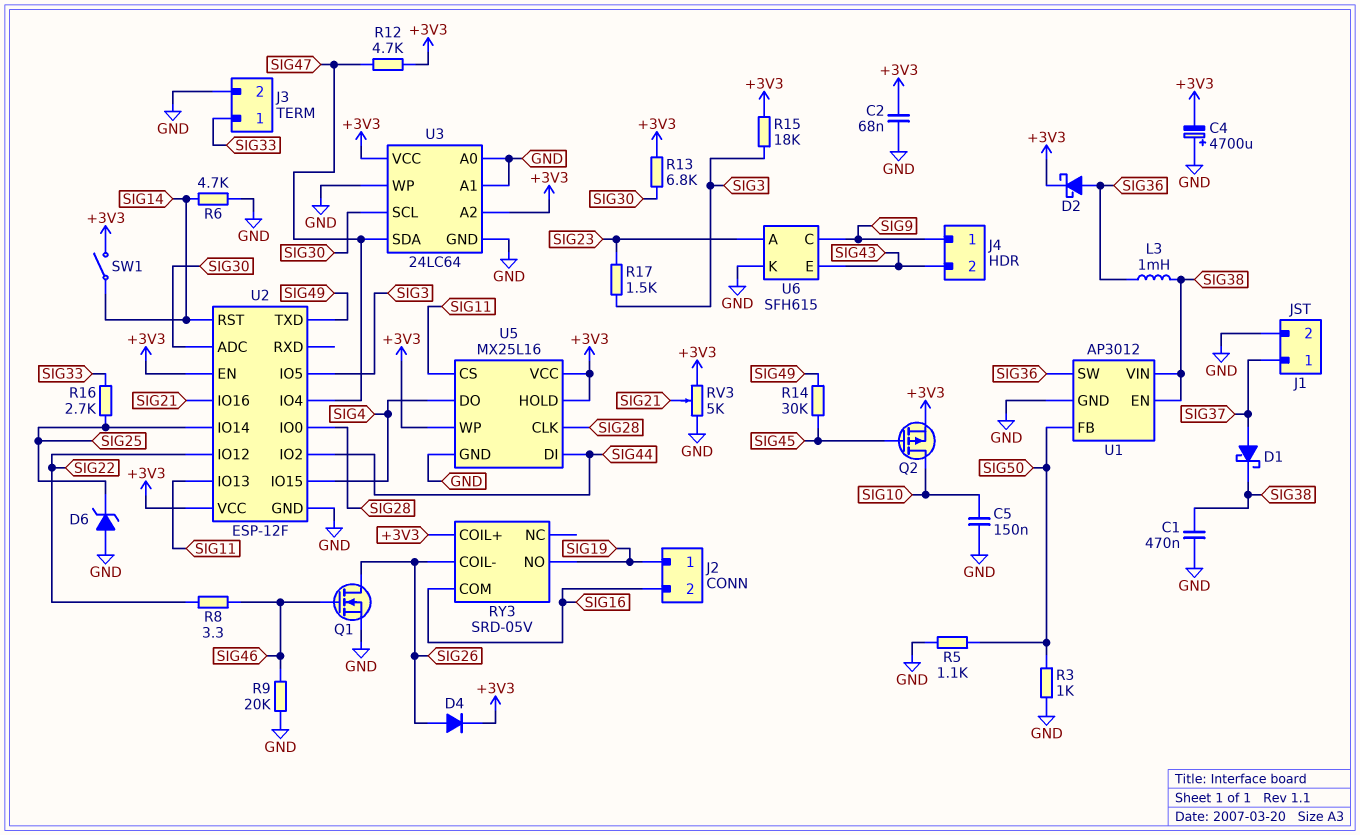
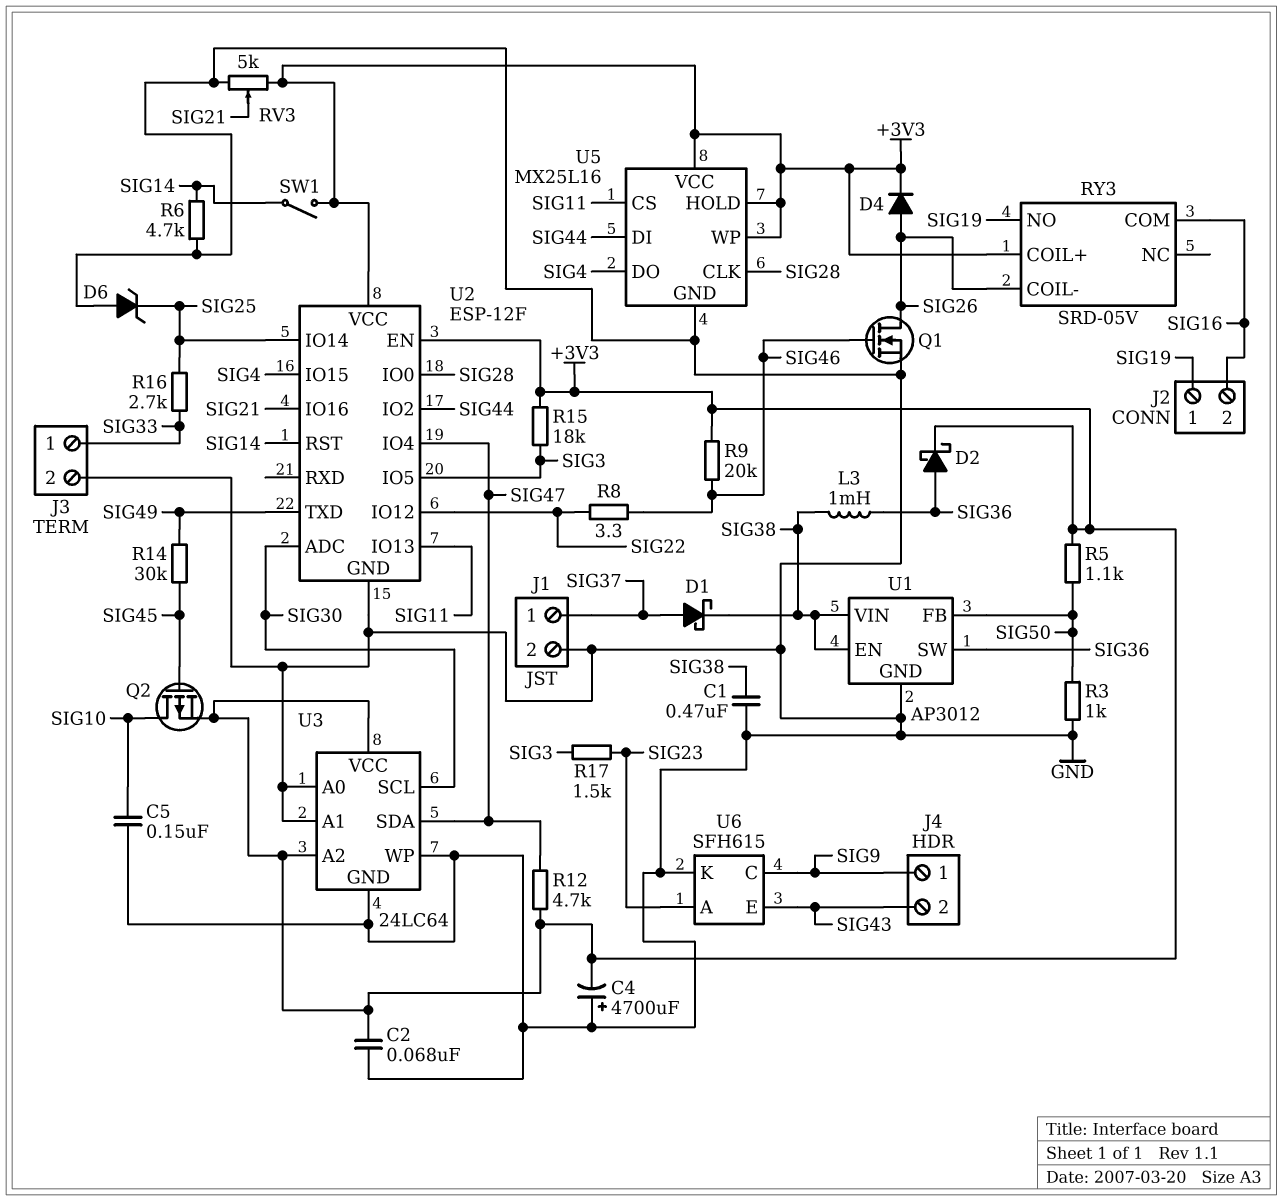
R5: 1.1k (GND, SIG50) -> 1.1k (+3V3, SIG50)
R9: 20k (GND, SIG46) -> 20k (+3V3, SIG46)
R13: 6.8k (+3V3, SIG30) -> none

